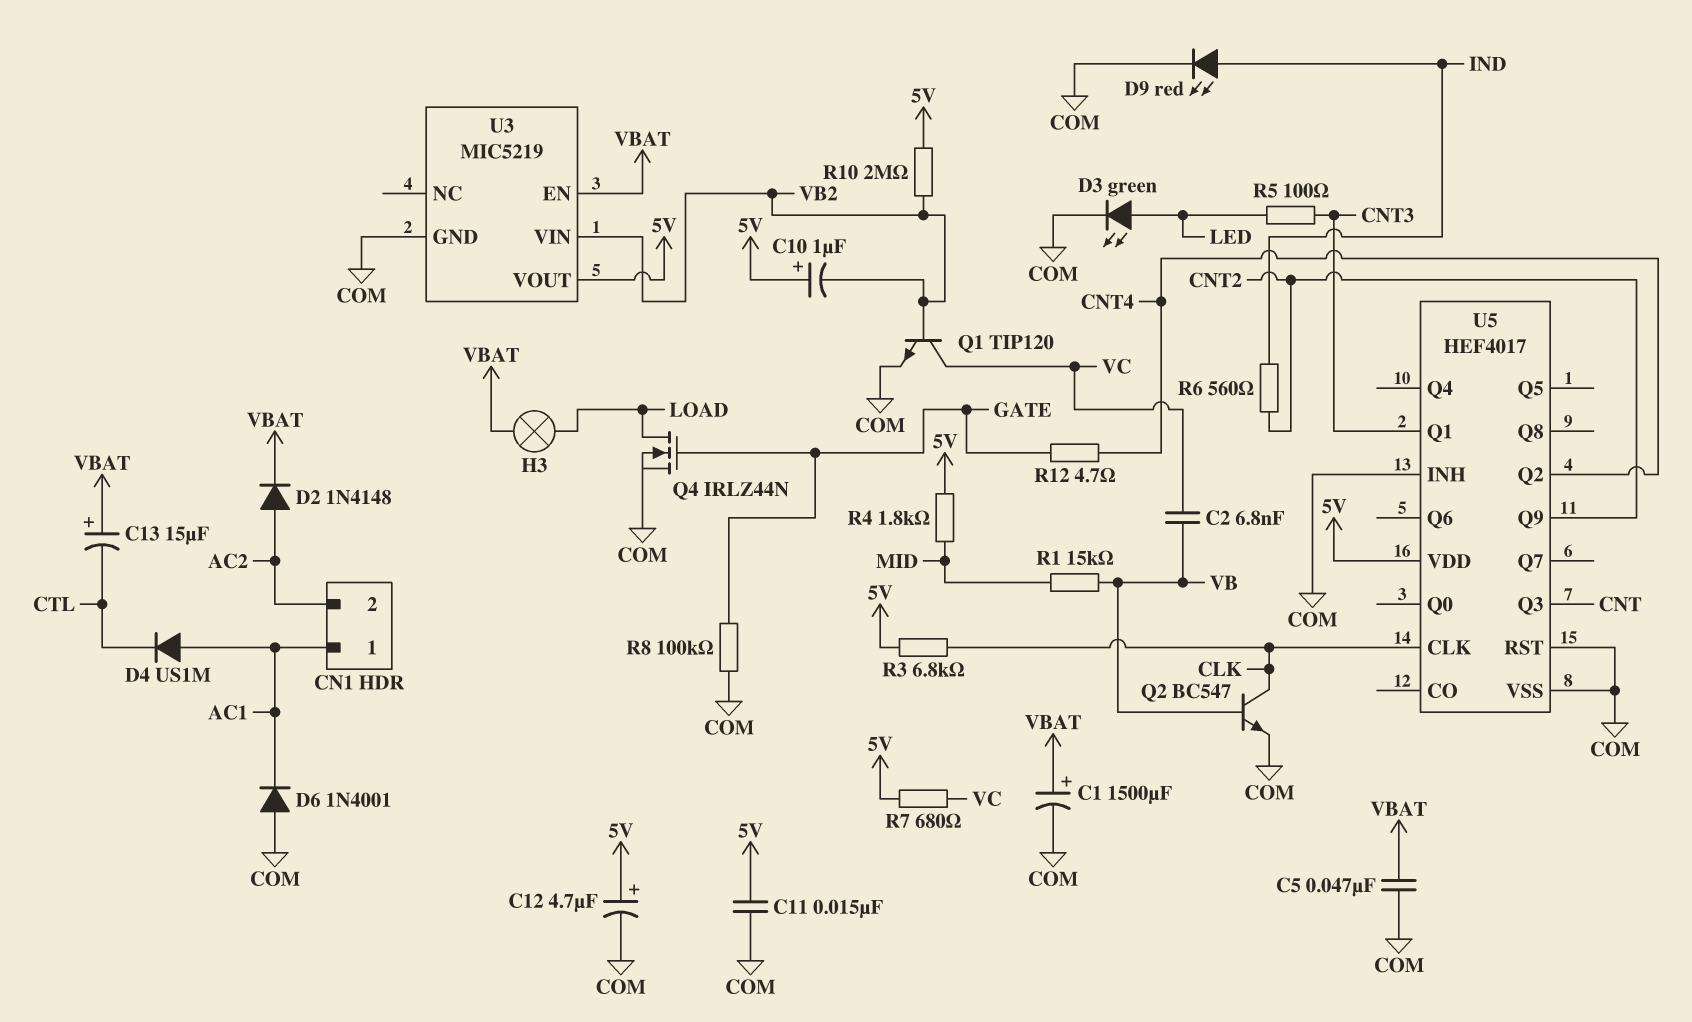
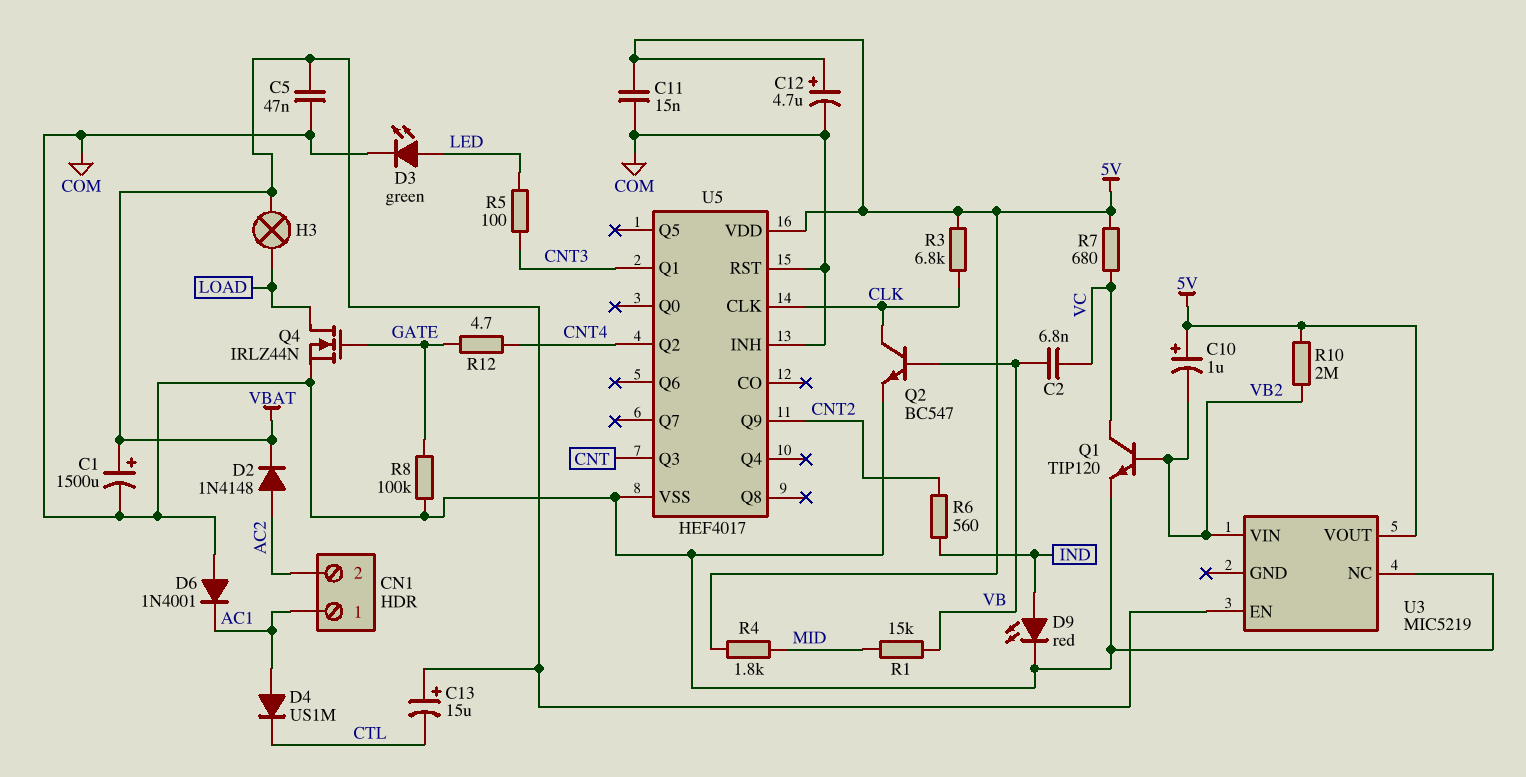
U3 pin GND: COM -> none
U3 pin NC: none -> COM

